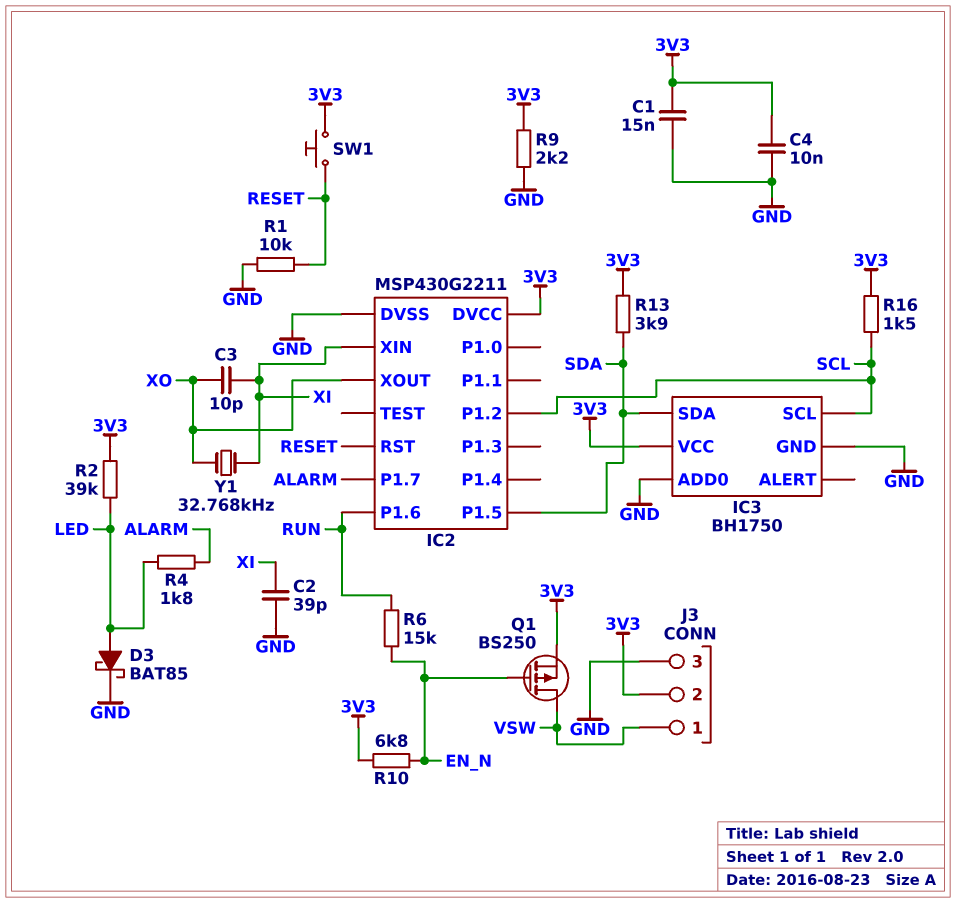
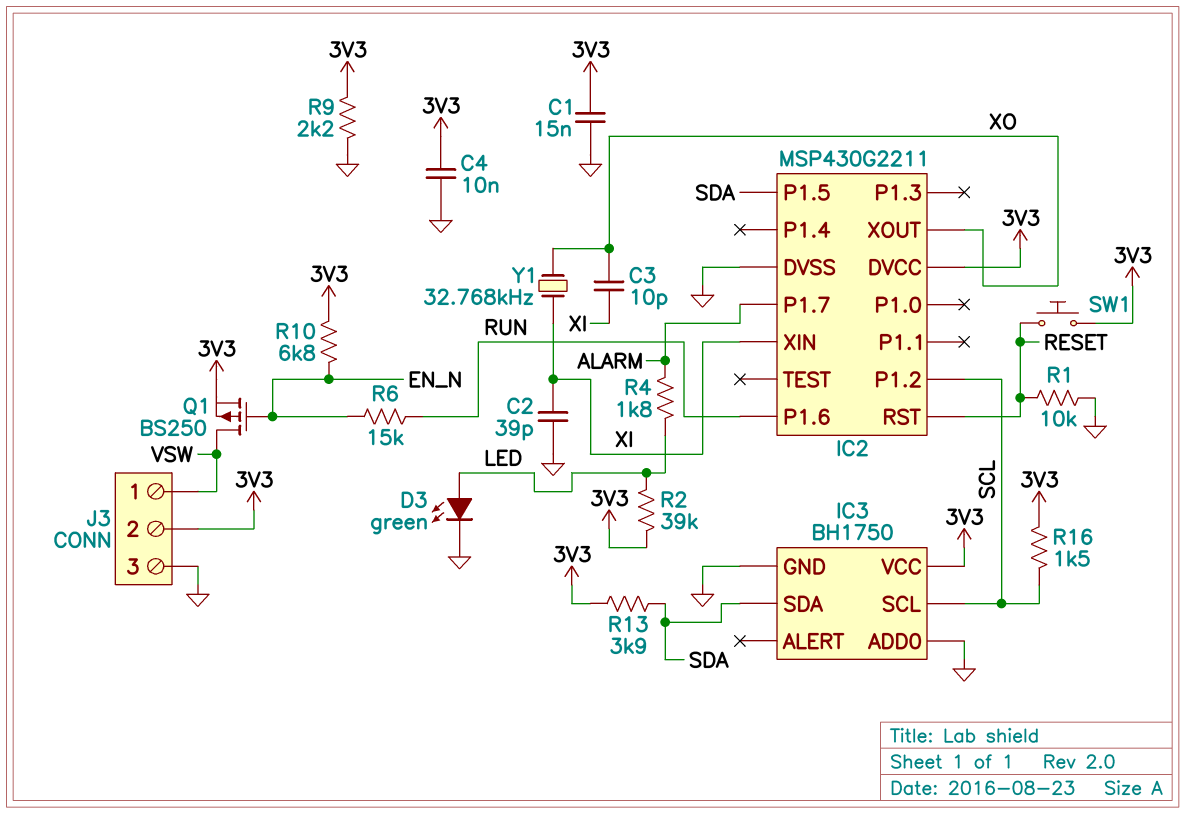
D3: schottky BAT85 (A LED, K GND) -> LED green (A LED, K GND)

